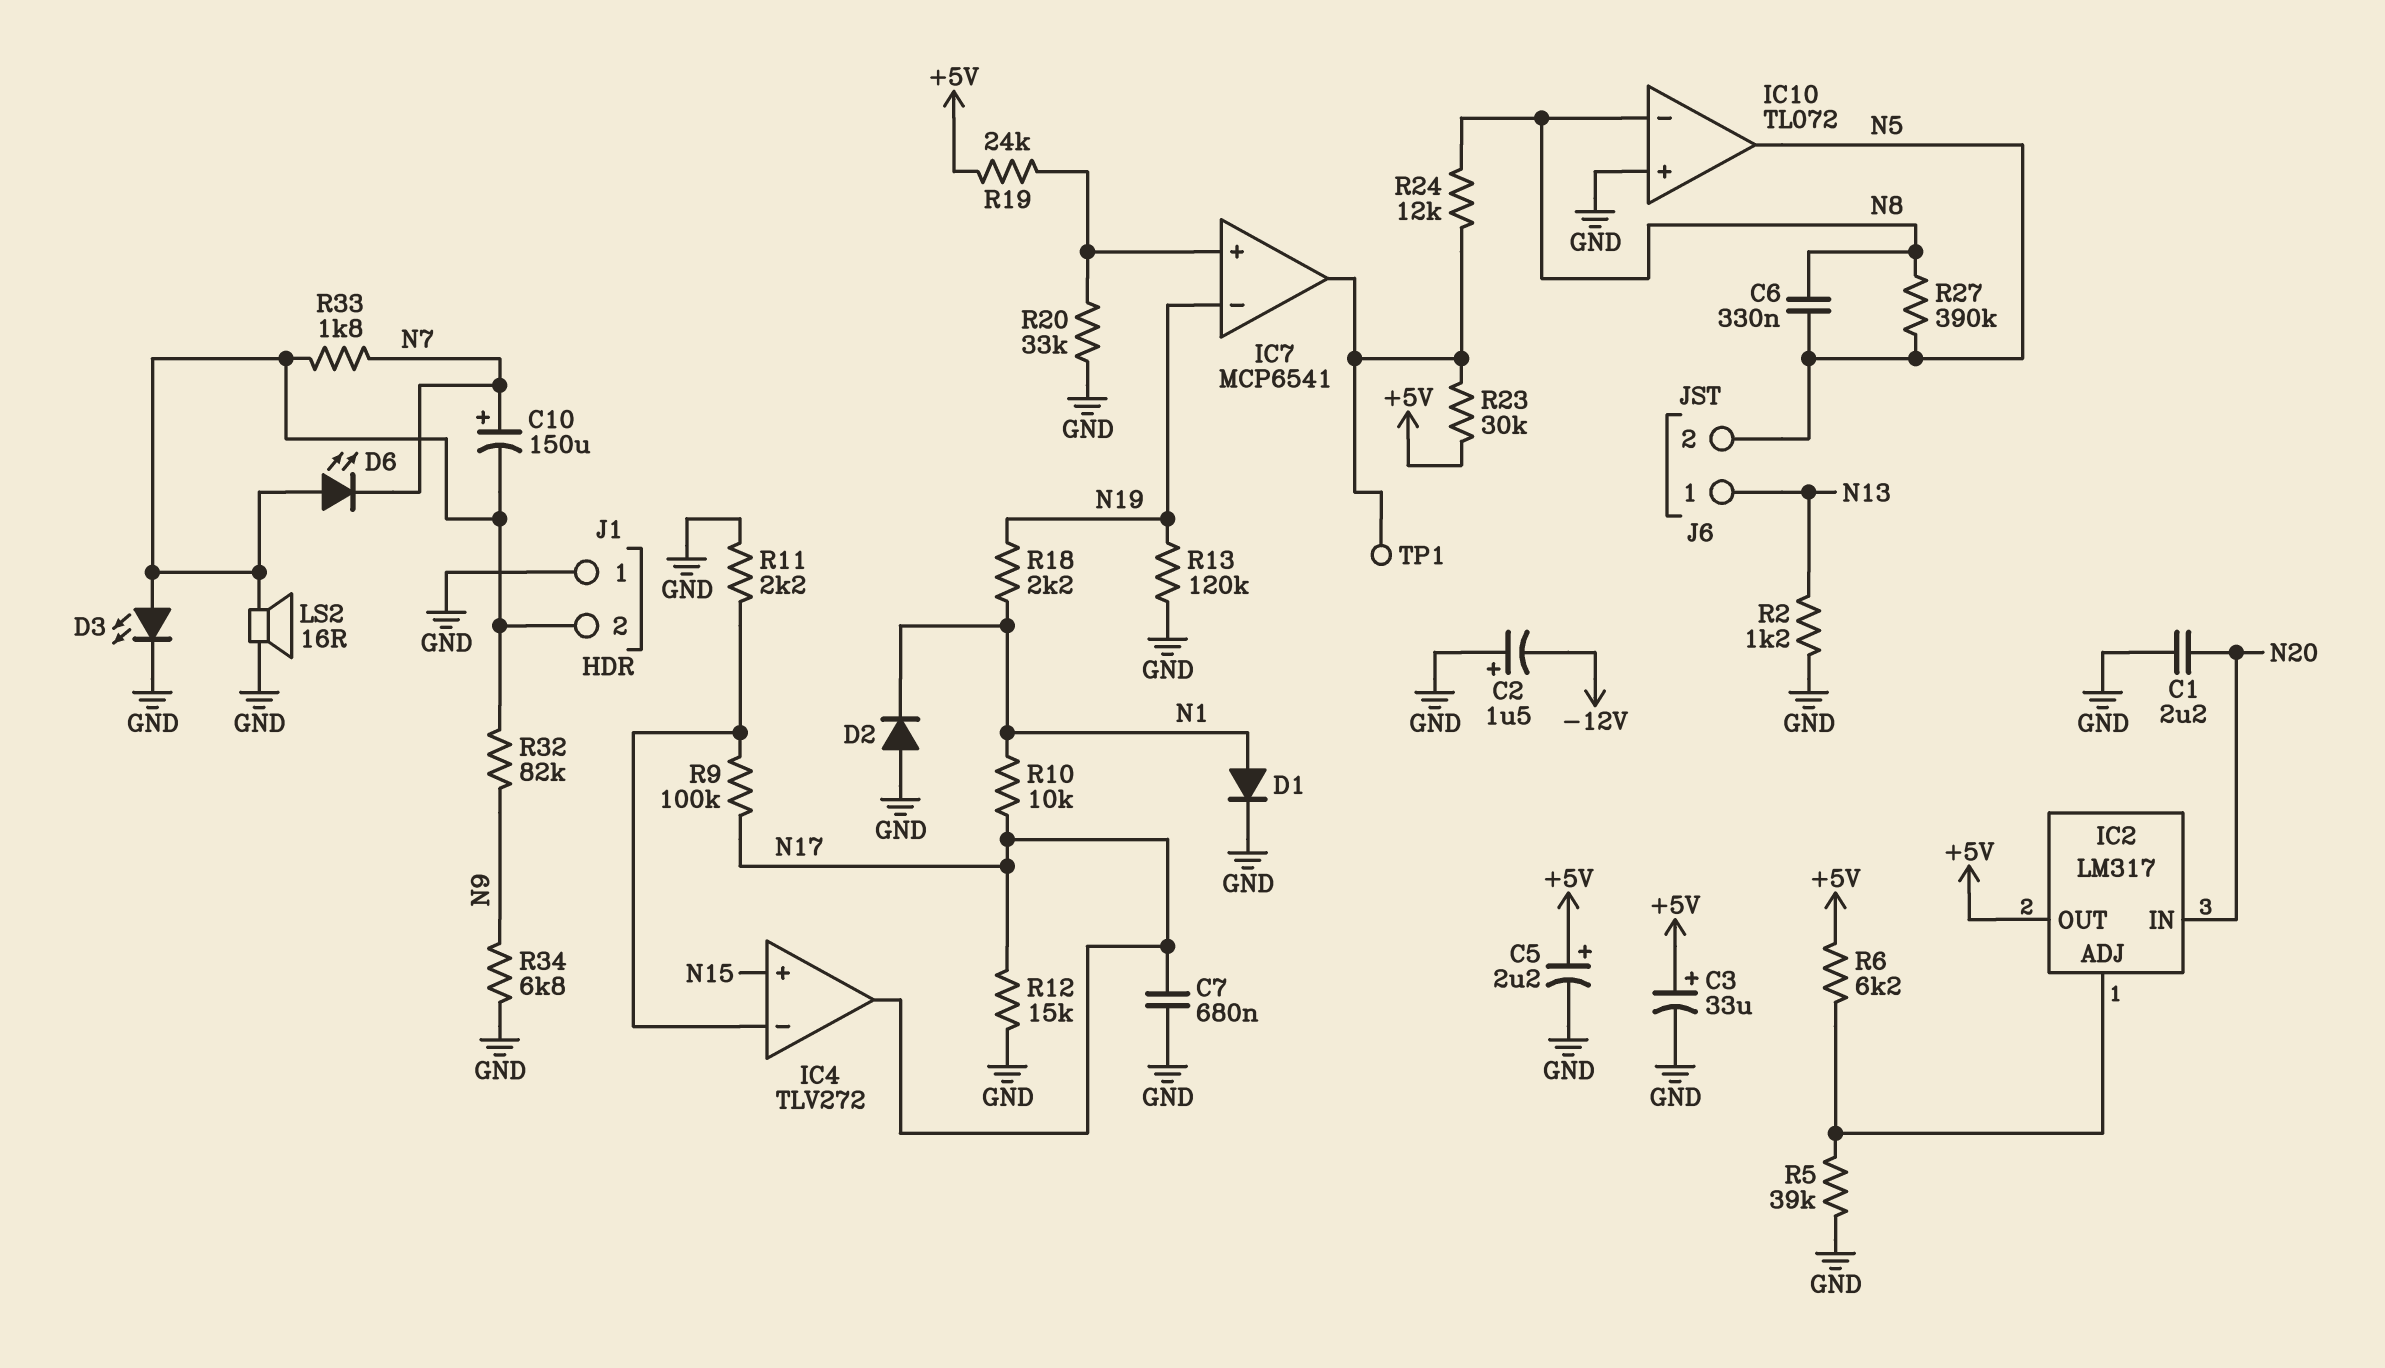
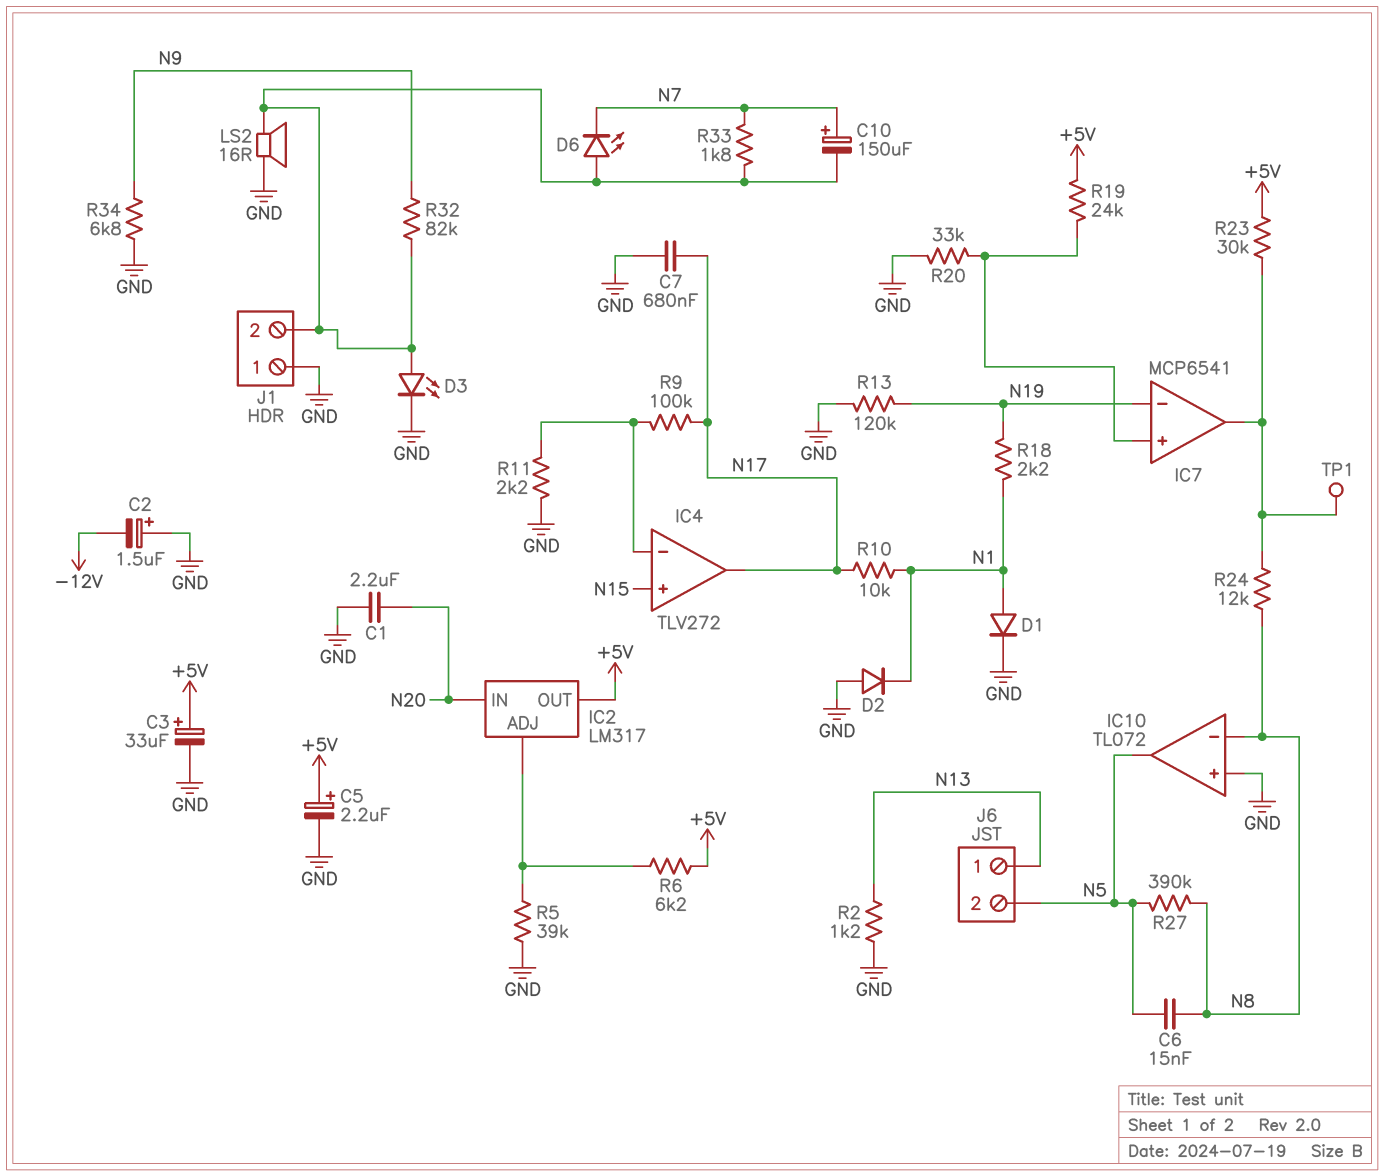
C6: 330nF (N5, N8) -> 15nF (N5, N8)
R12: 15k (GND, N17) -> none

